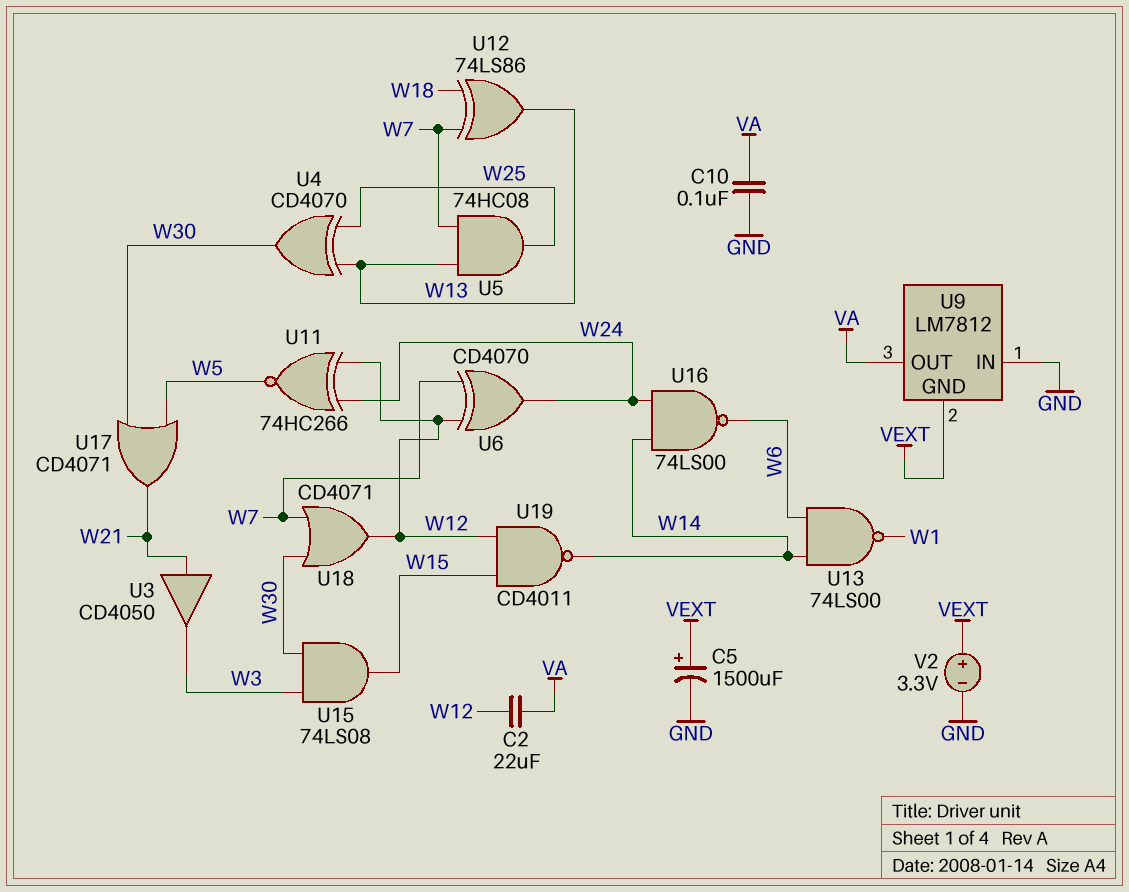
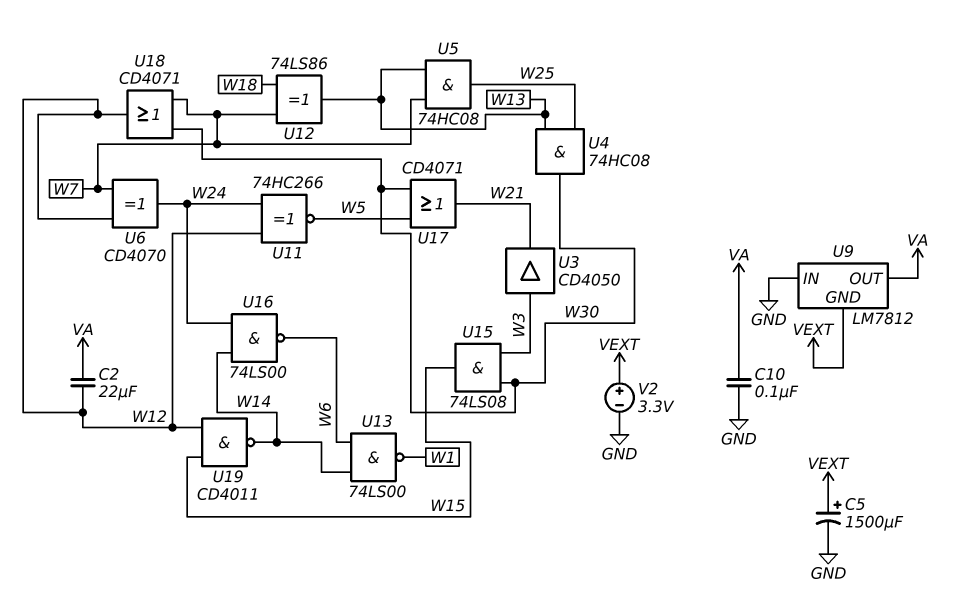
U3: buffer CD4050 (in W21, out W3) -> buffer CD4050 (in W3, out W21)
U4: XOR CD4070 (in W13, in W25, out W30) -> AND 74HC08 (in W13, in W25, out W30)

